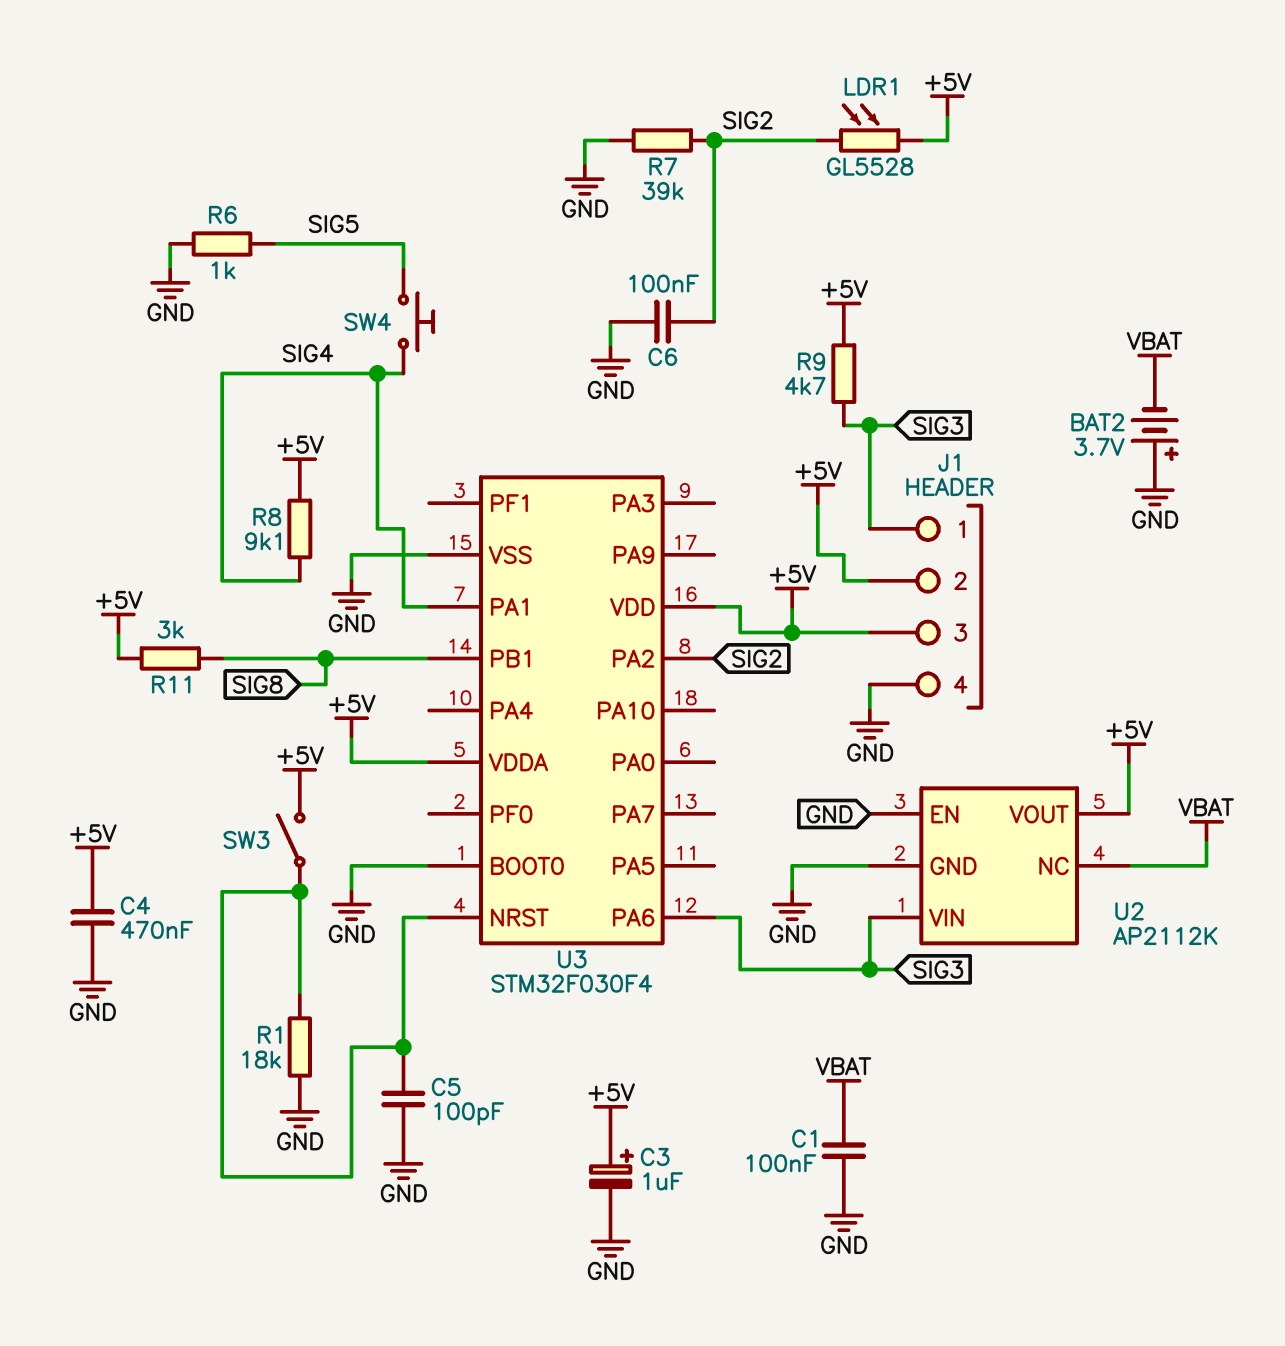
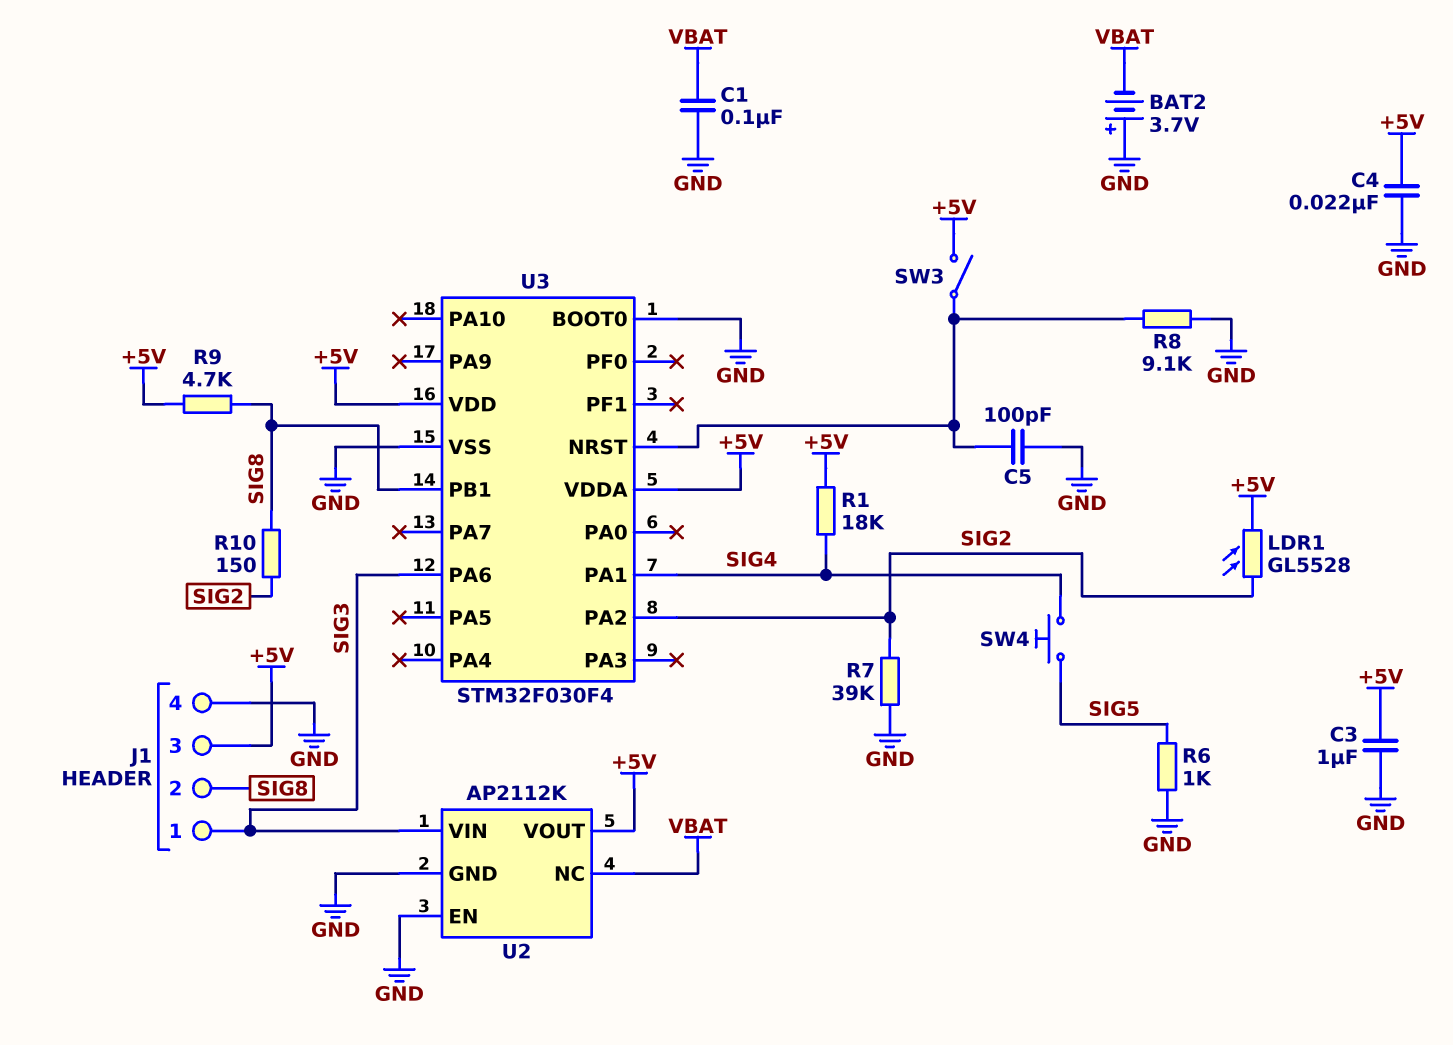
C3: 1uF (plus +5V, minus GND) -> 1uF (+5V, GND)
C4: 470nF (+5V, GND) -> 22nF (+5V, GND)
C6: 100nF (GND, SIG2) -> none
J1 pin 2: +5V -> SIG8
R1: 18k (GND, U3/NRST) -> 18k (+5V, SIG4)
R8: 9.1k (+5V, SIG4) -> 9.1k (GND, U3/NRST)
R9: 4.7k (+5V, SIG3) -> 4.7k (+5V, SIG8)
R10: none -> 150 (SIG2, SIG8)
R11: 3k (+5V, SIG8) -> none

